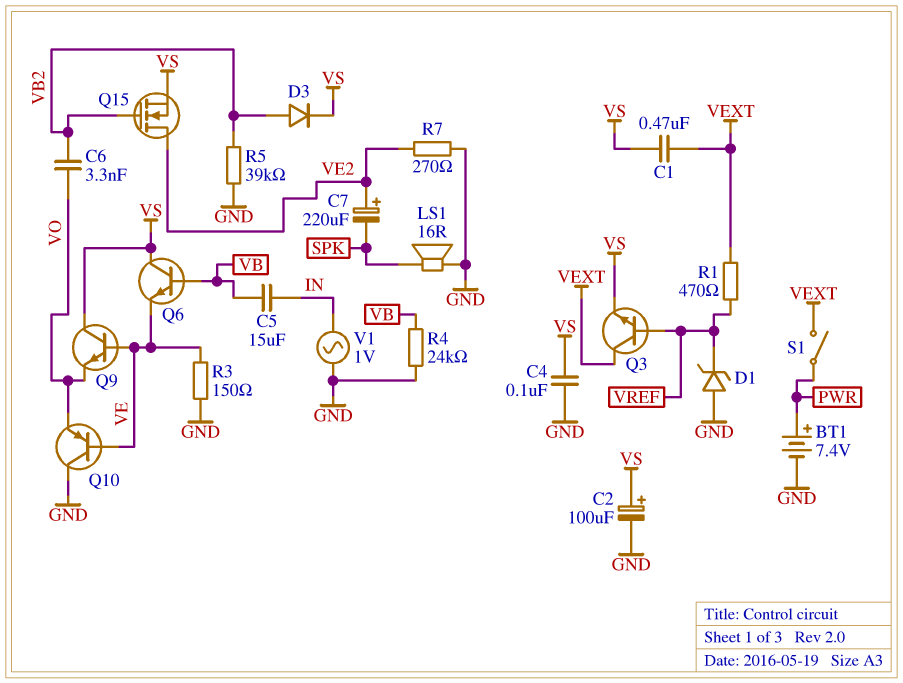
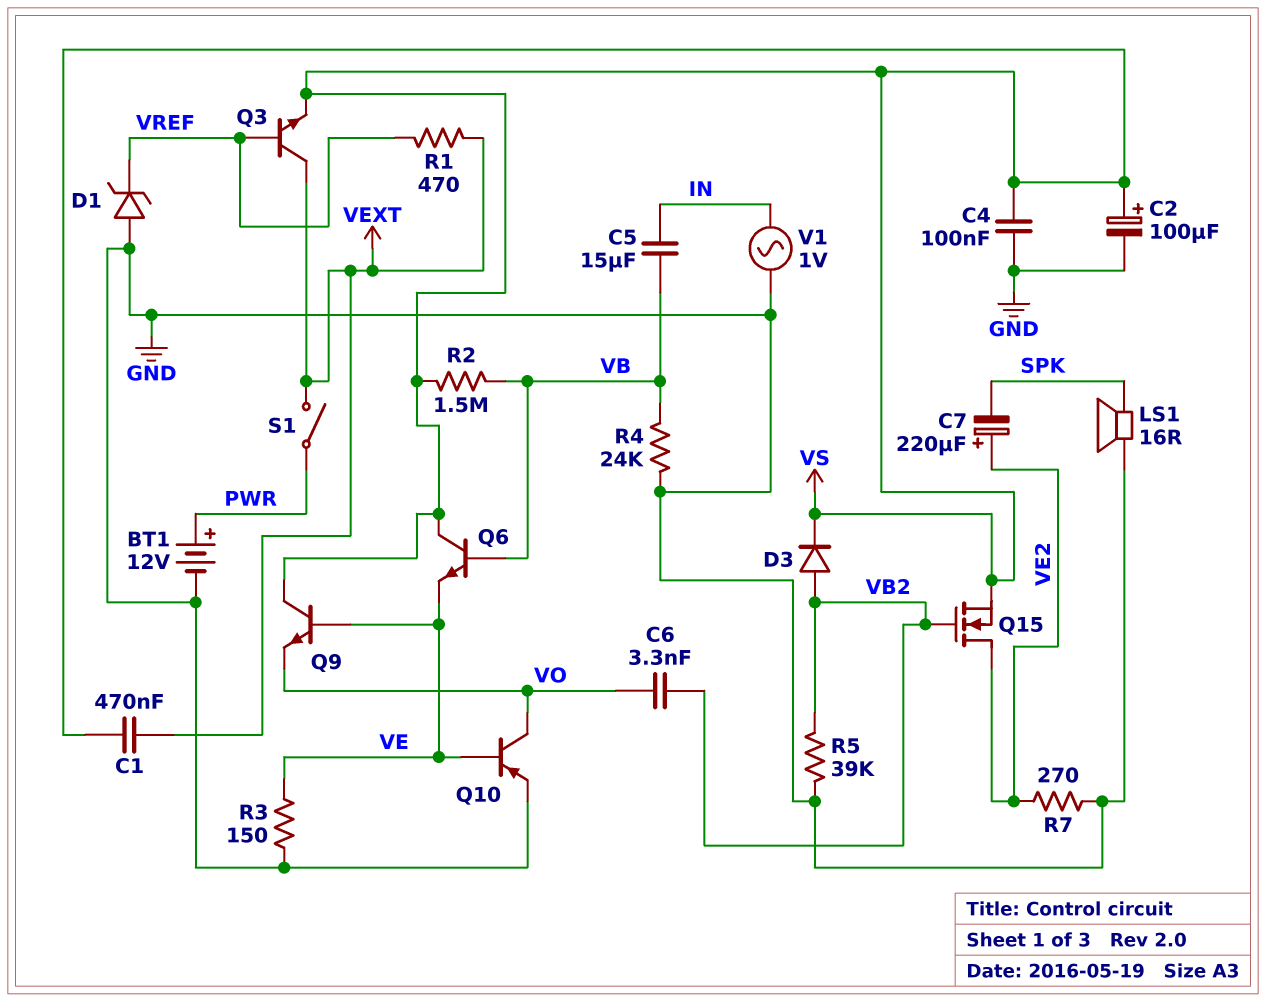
BT1: 7.4V (plus PWR, minus GND) -> 12V (plus PWR, minus GND)
Q10: PNP (B VE, C GND, E VO) -> PNP (B VE, C VO, E GND)
R2: none -> 1.5M (VB, VS)

